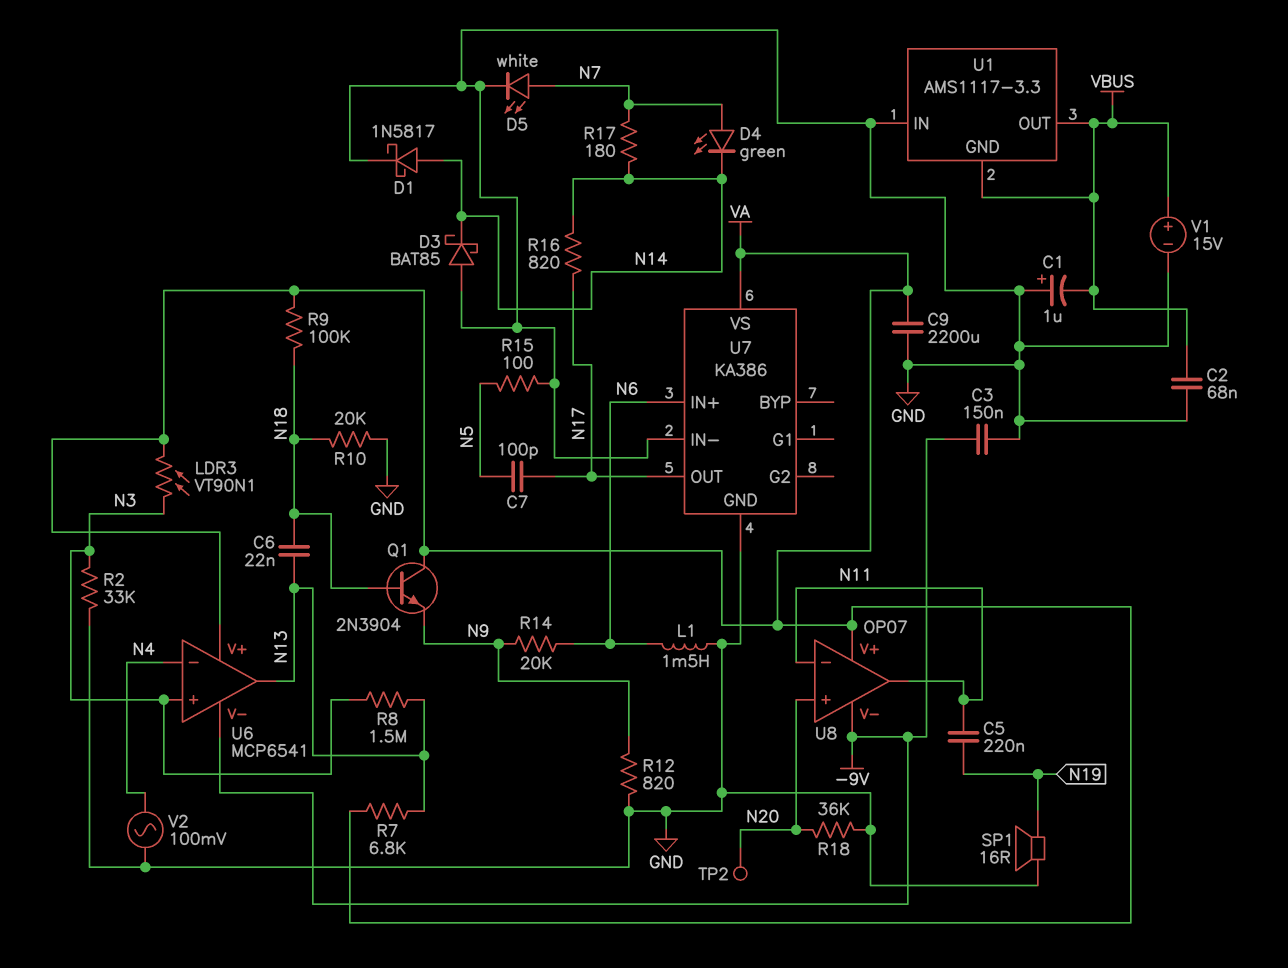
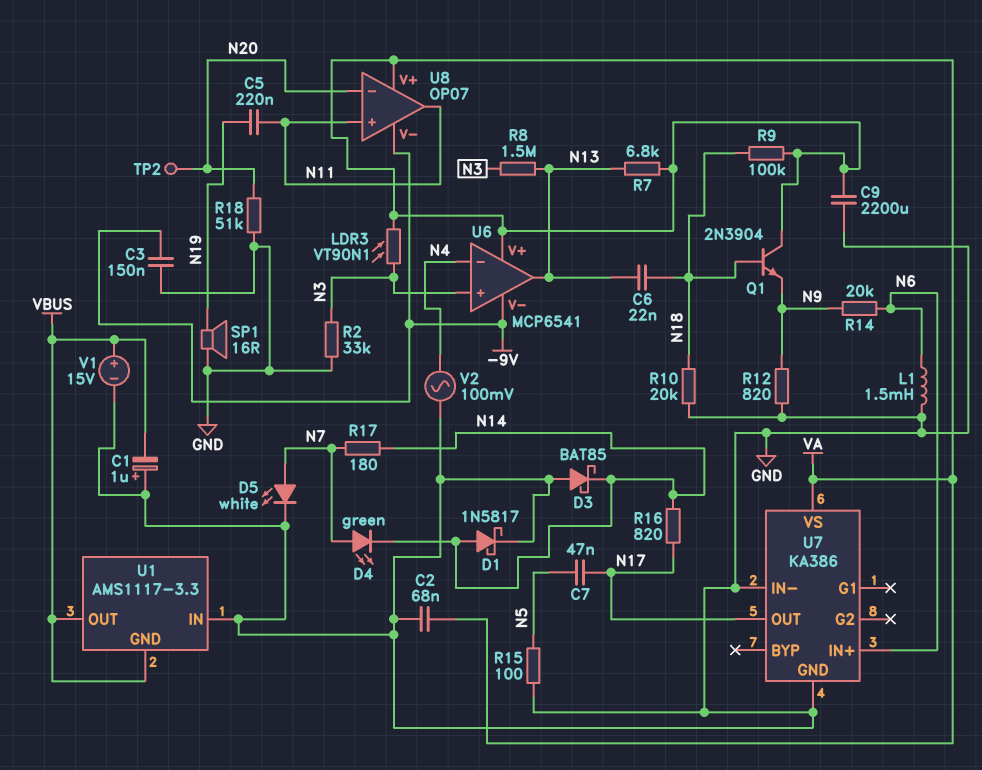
C2: 68nF (GND, VBUS) -> 68nF (GND, VA)
C7: 100pF (N5, N17) -> 47nF (N5, N17)
R18: 36k (GND, N20) -> 51k (GND, N20)
U8 pin in+: N20 -> N11
U8 pin in-: N11 -> N20

